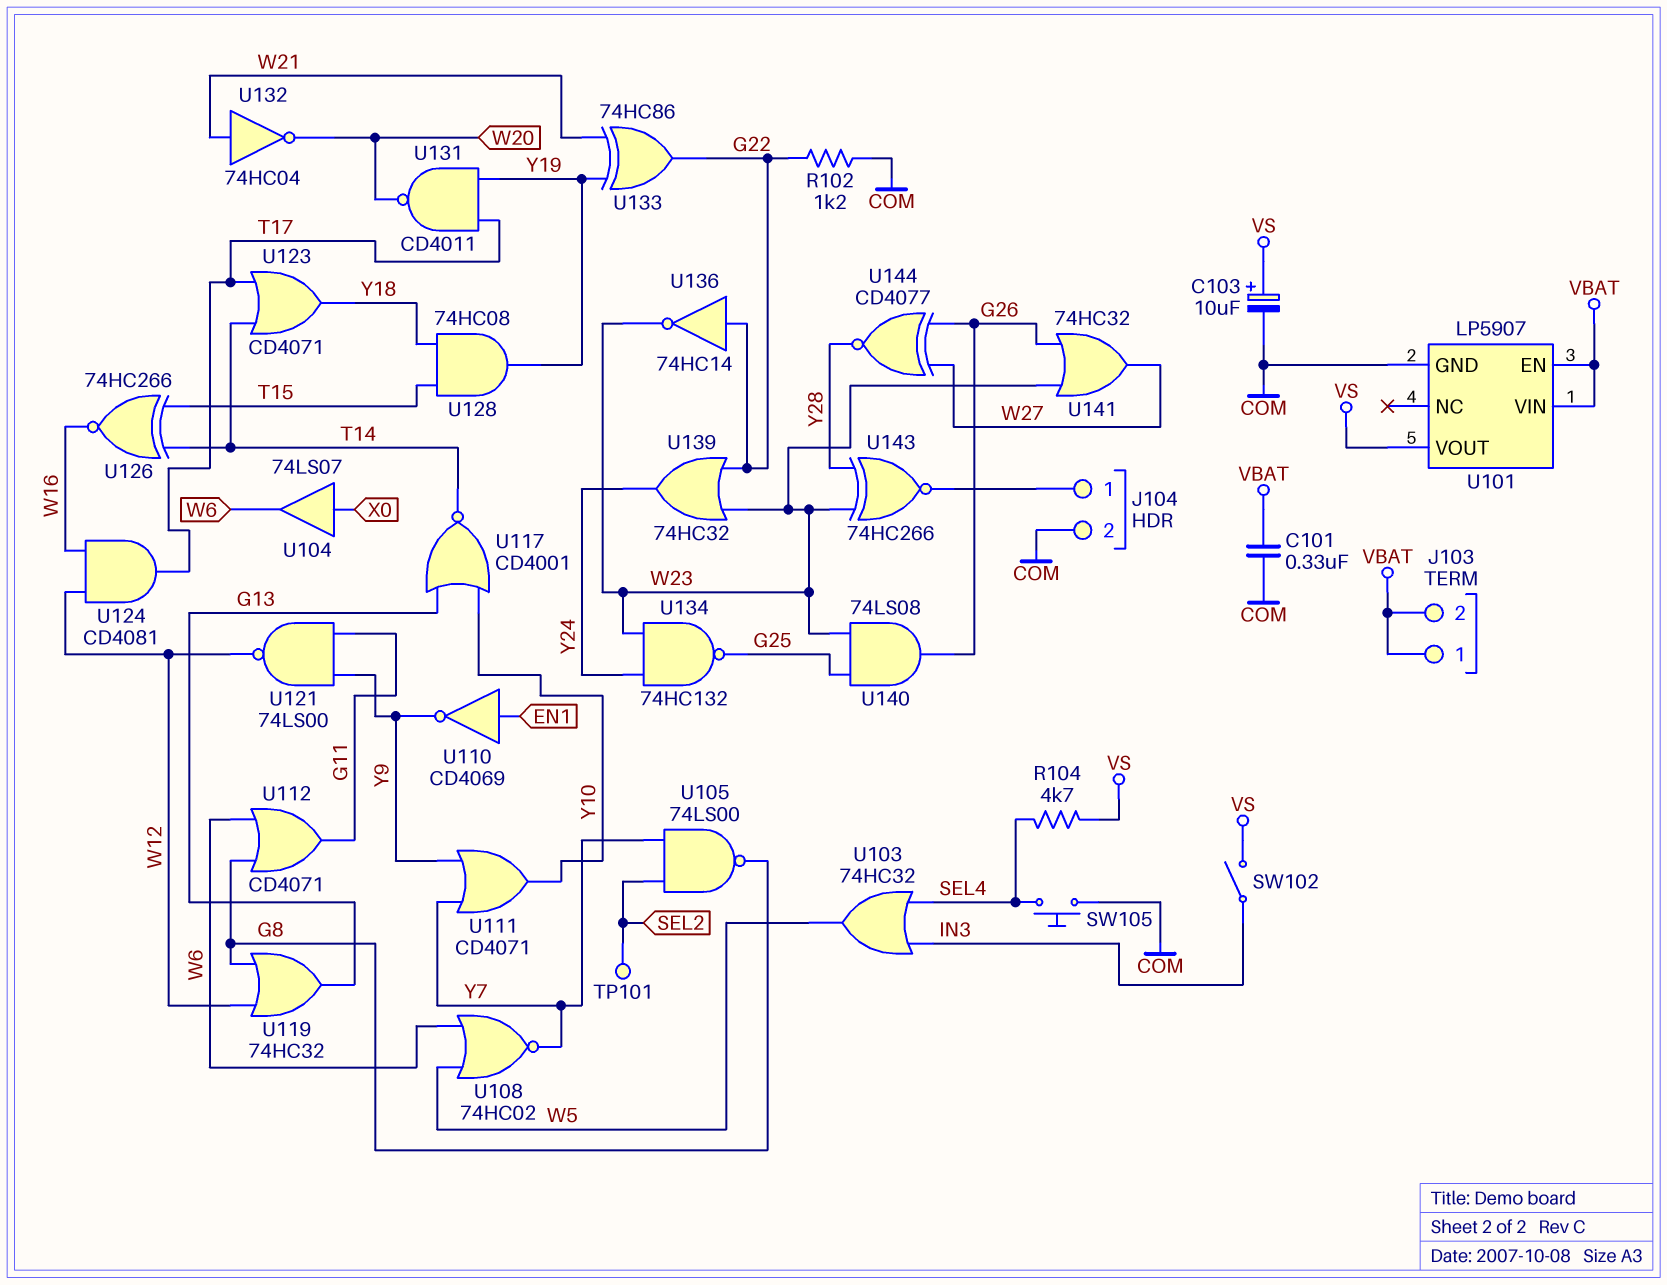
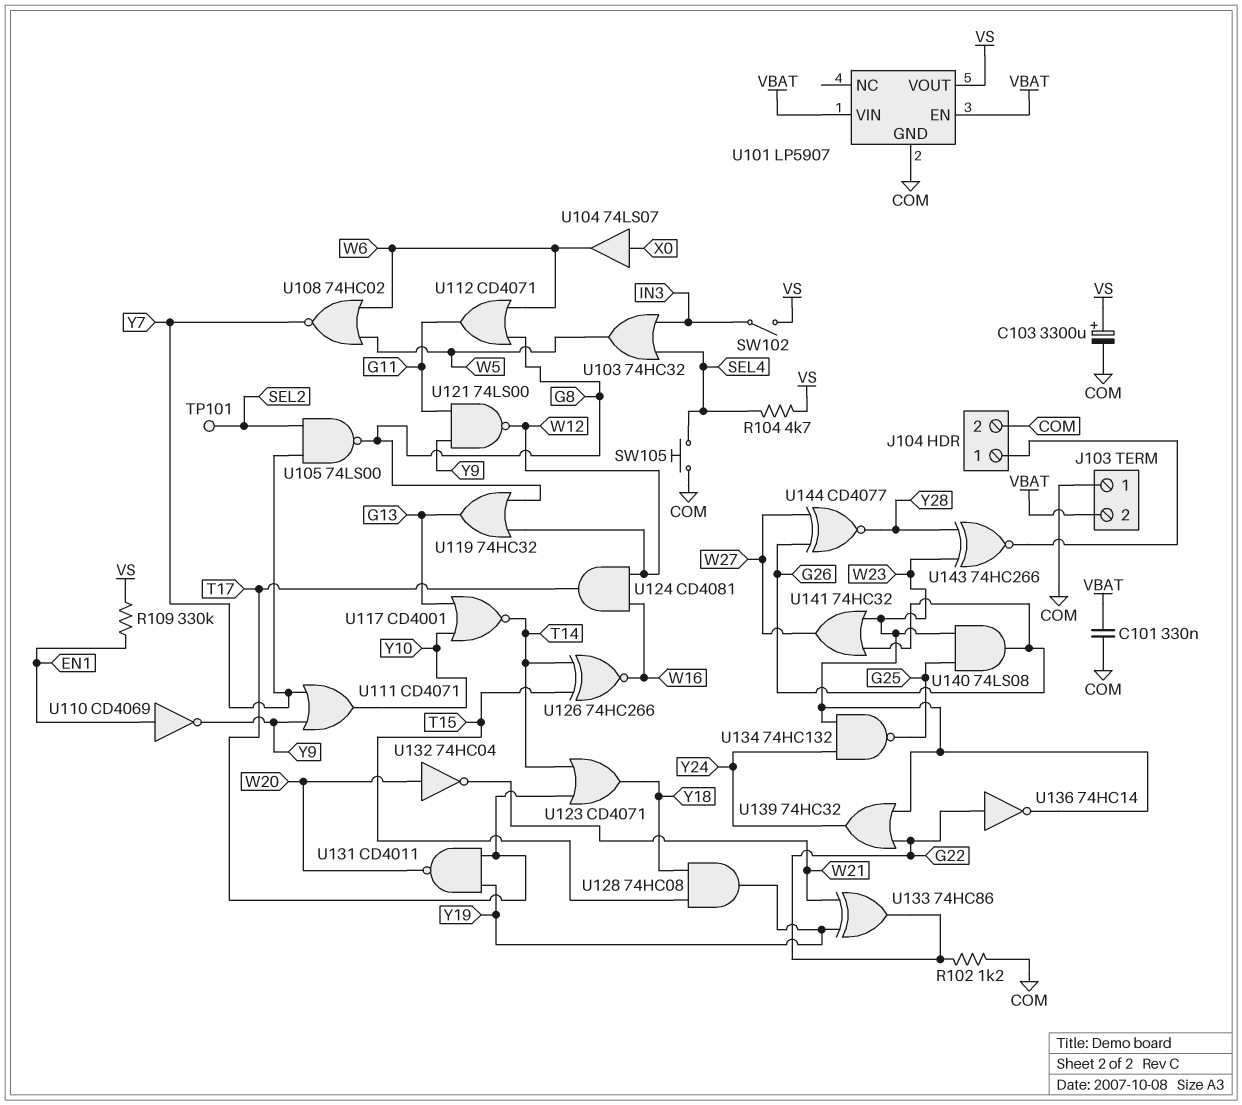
C103: 10uF (plus VS, minus COM) -> 3300uF (plus VS, minus COM)
J103 pin 1: VBAT -> COM
R109: none -> 330k (EN1, VS)
U132: NOT 74HC04 (in W21, out W20) -> NOT 74HC04 (in W20, out W21)

